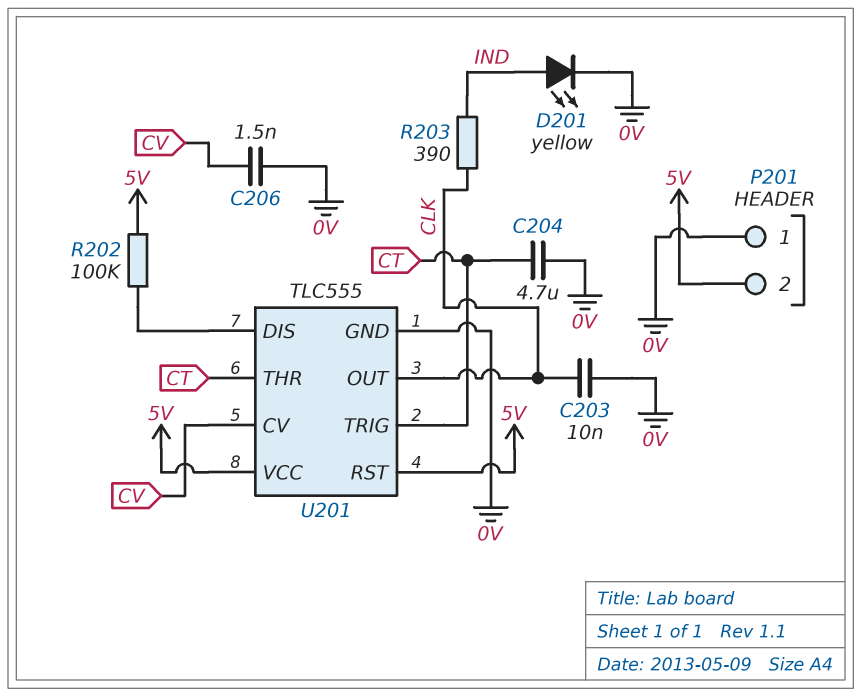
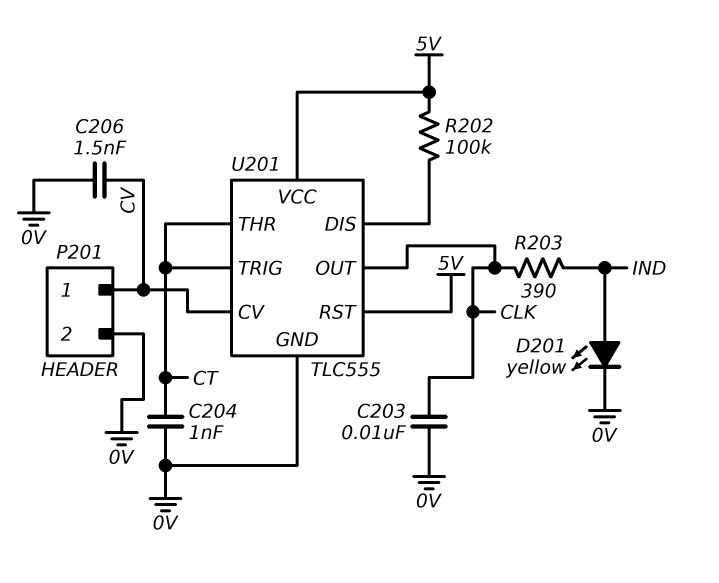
C204: 4.7uF (0V, CT) -> 1nF (0V, CT)
P201 pin 1: 0V -> CV
P201 pin 2: 5V -> 0V

